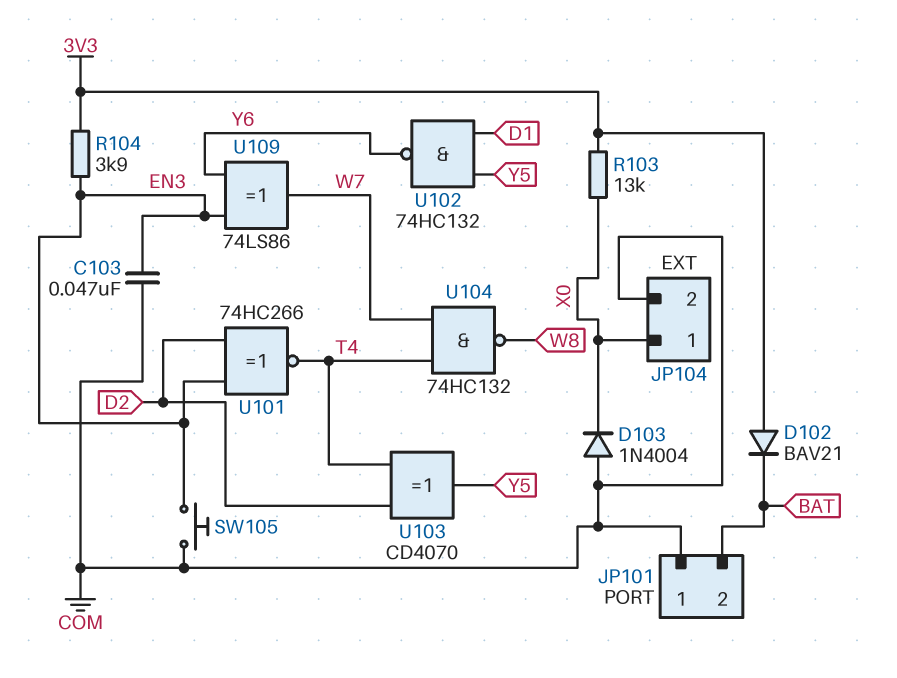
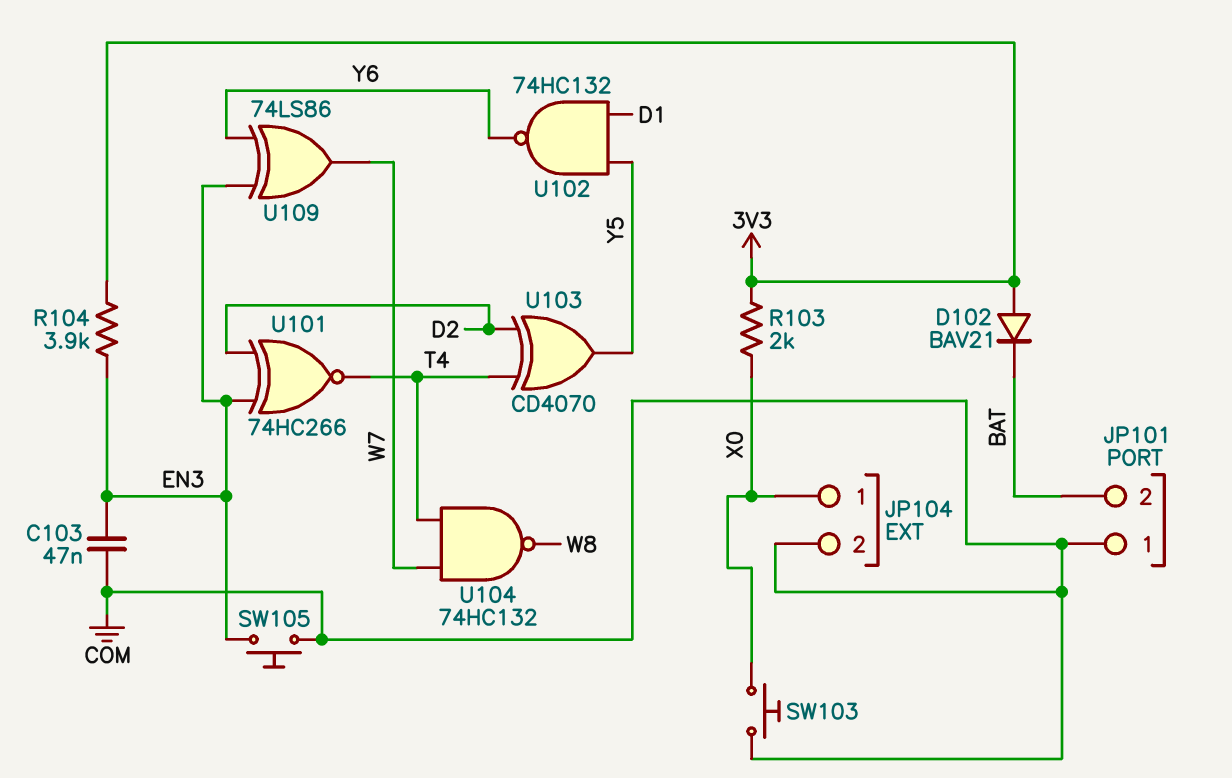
D103: diode 1N4004 (A COM, K X0) -> none
R103: 13k (3V3, X0) -> 2k (3V3, X0)
SW103: none -> button (COM, X0)

